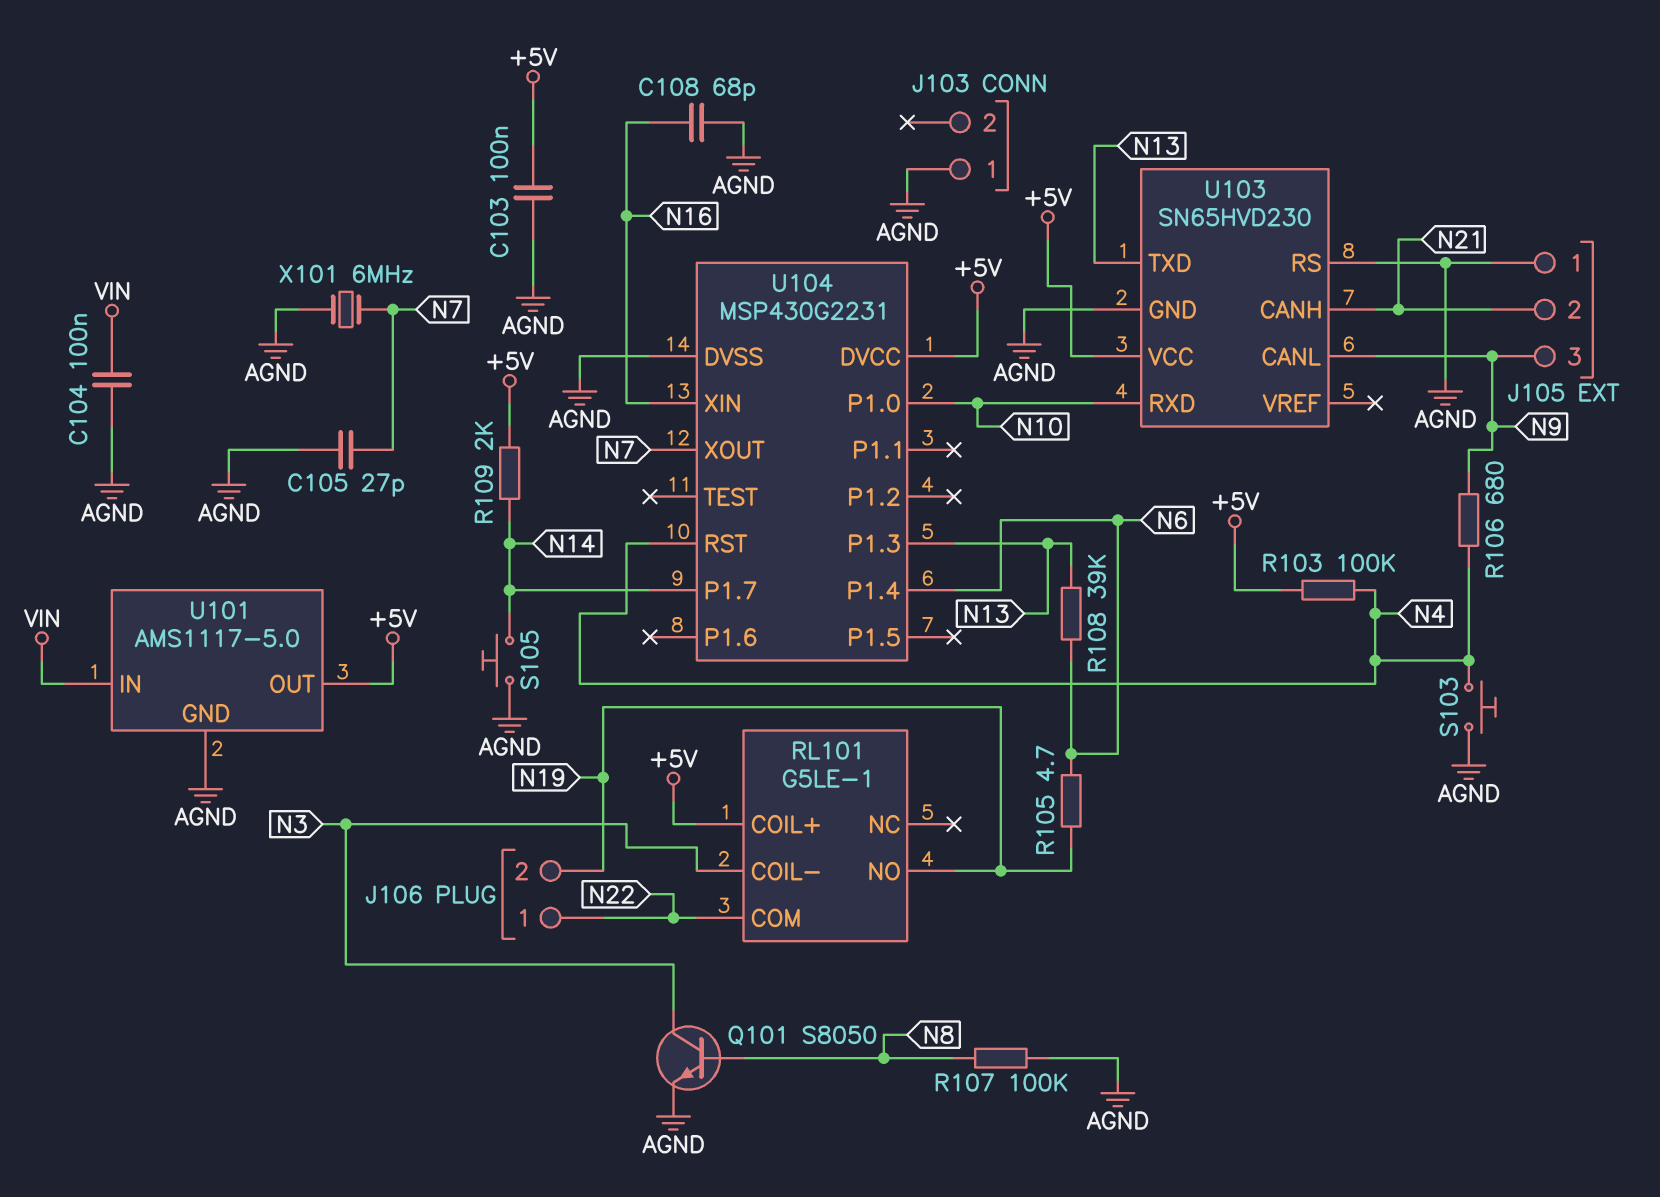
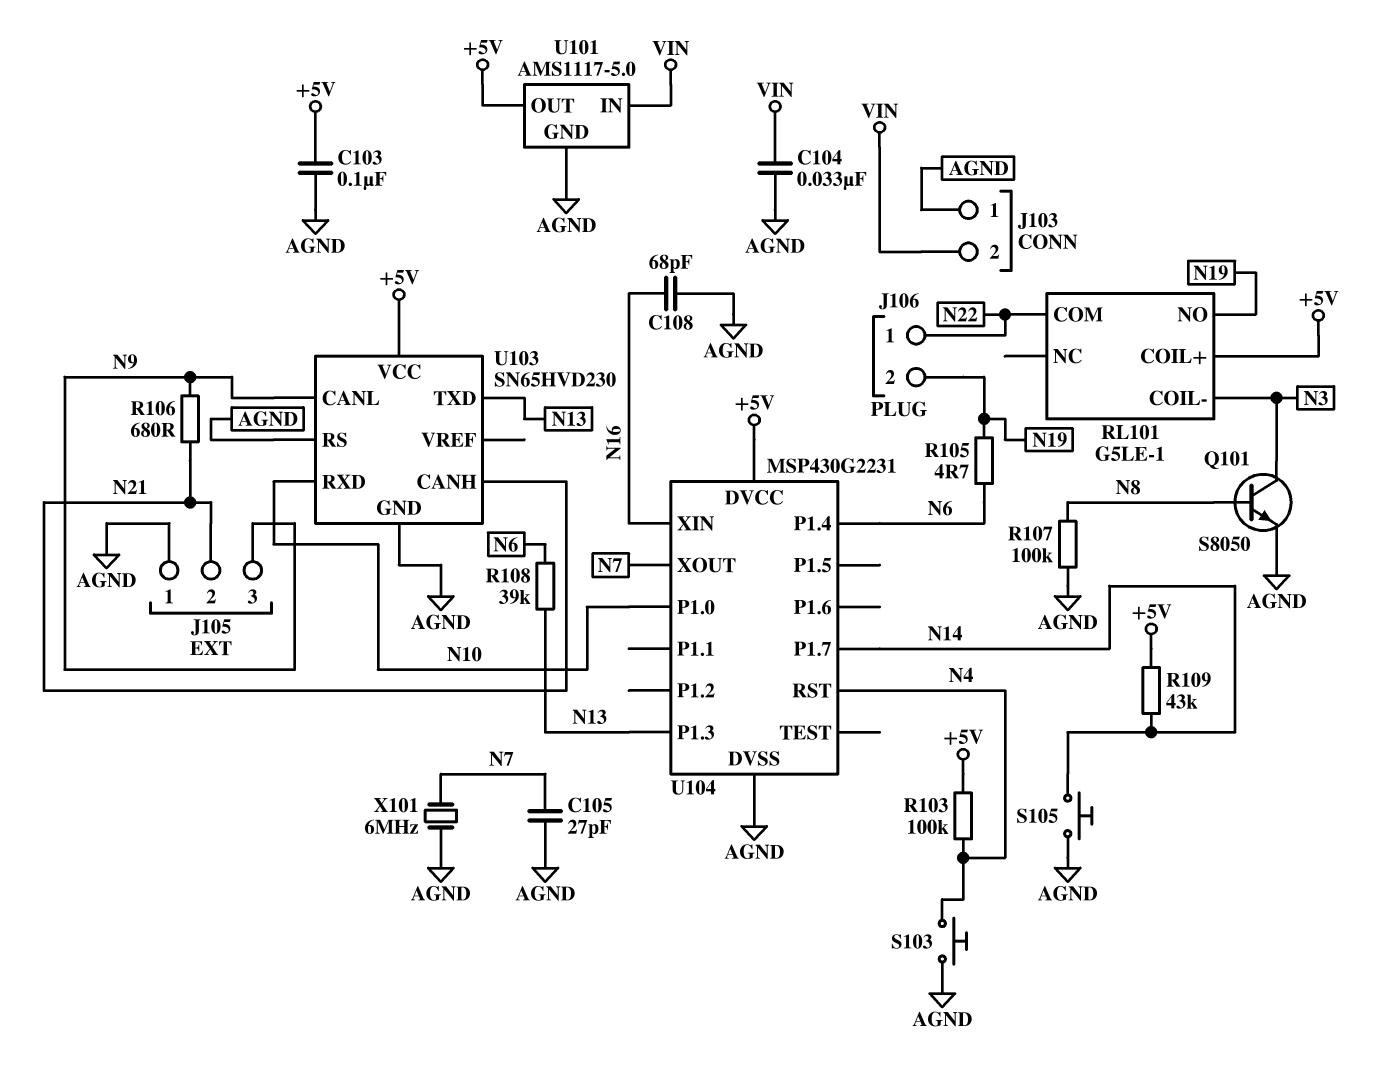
C104: 100nF (AGND, VIN) -> 33nF (AGND, VIN)
J103 pin 2: none -> VIN
R106: 680 (N4, N9) -> 680 (N9, N21)
R109: 2k (+5V, N14) -> 43k (+5V, N14)

